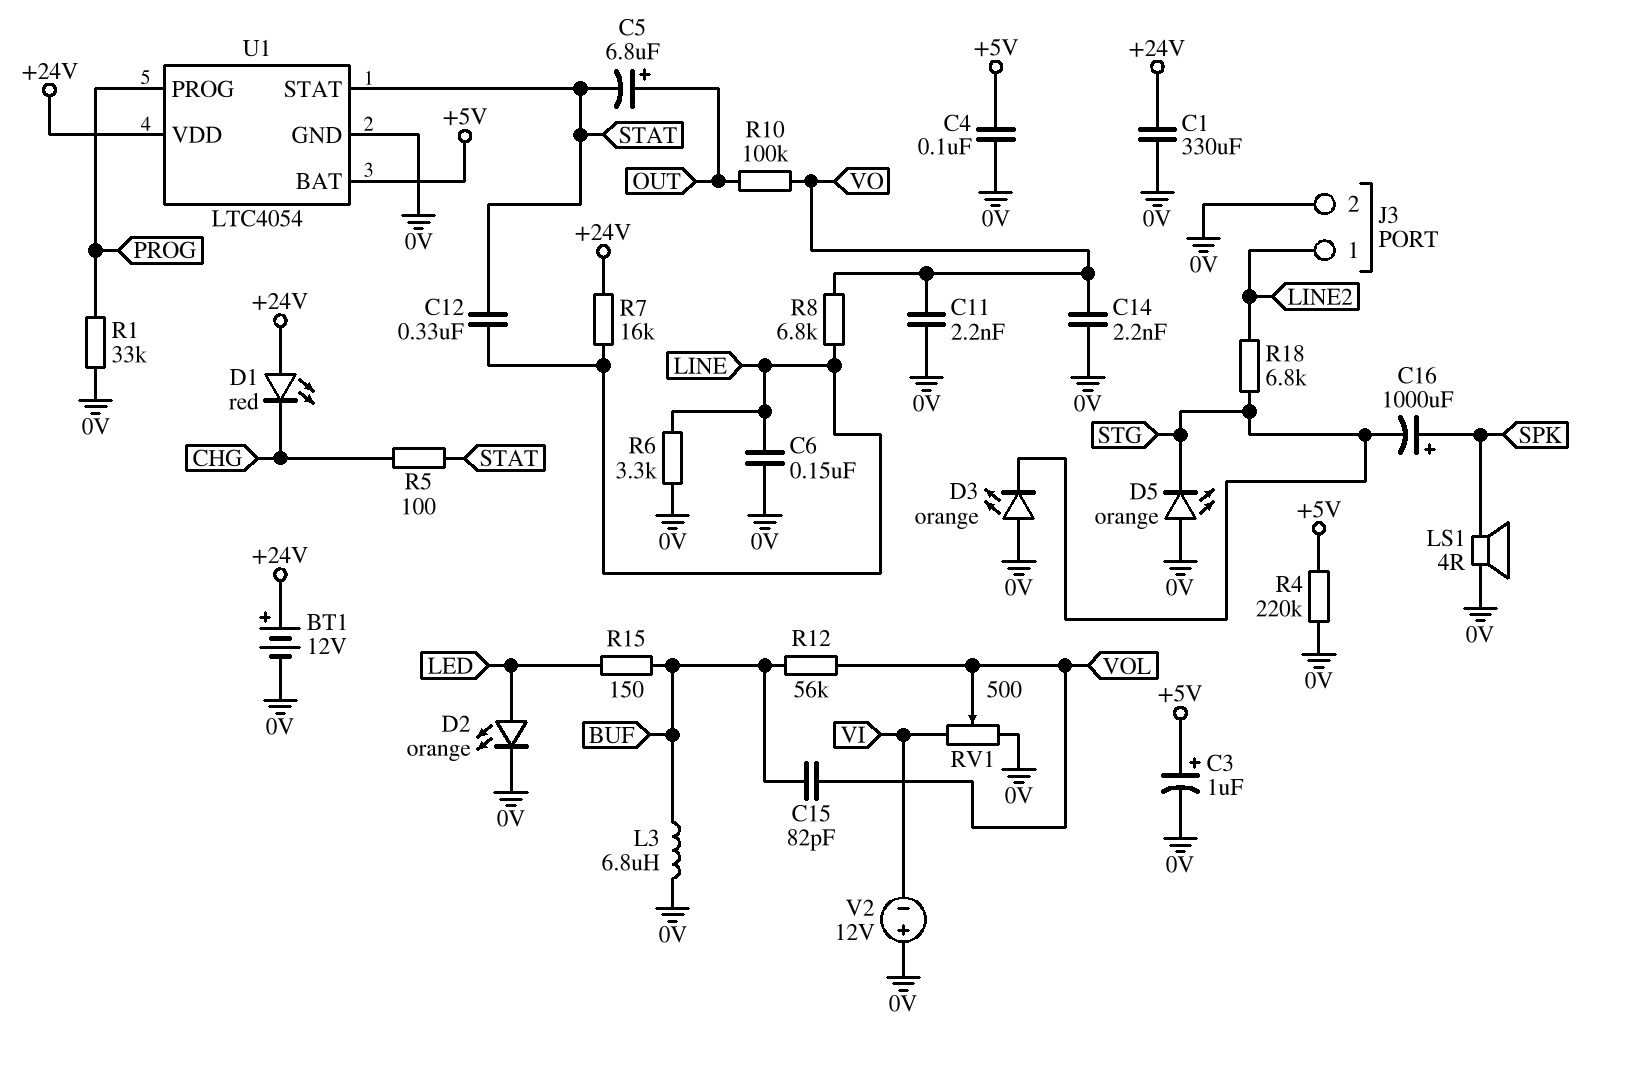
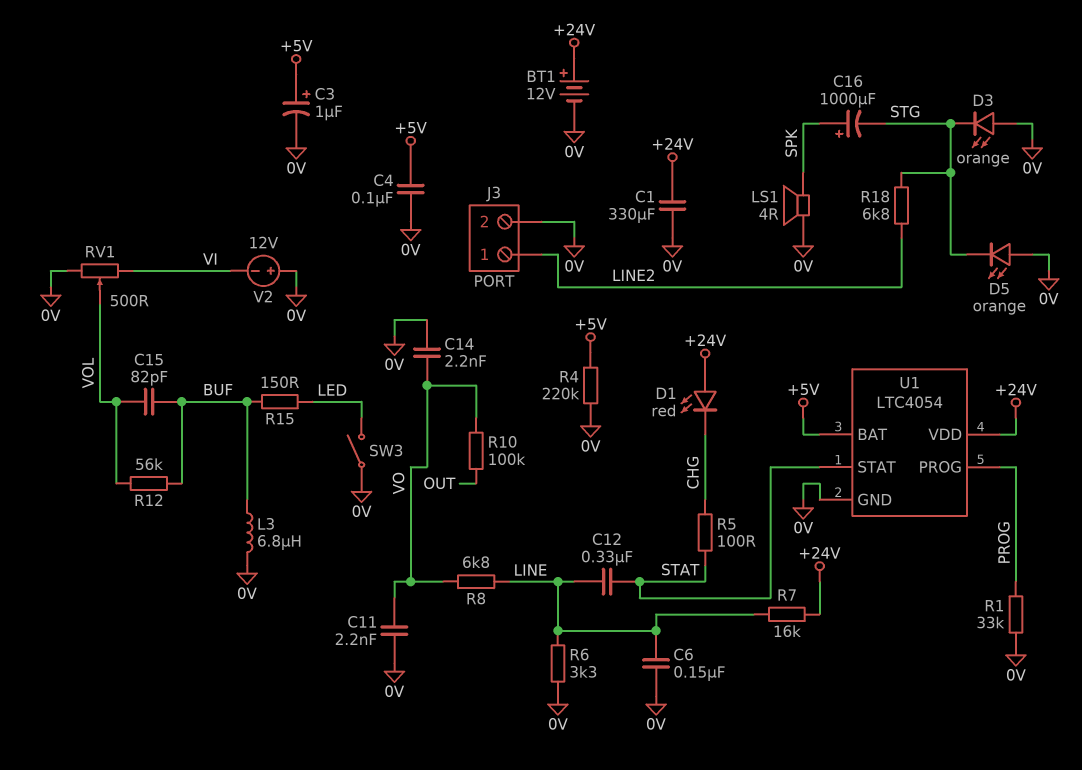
C5: 6.8uF (plus OUT, minus STAT) -> none
D2: LED orange (A LED, K 0V) -> none
SW3: none -> switch (0V, LED)

